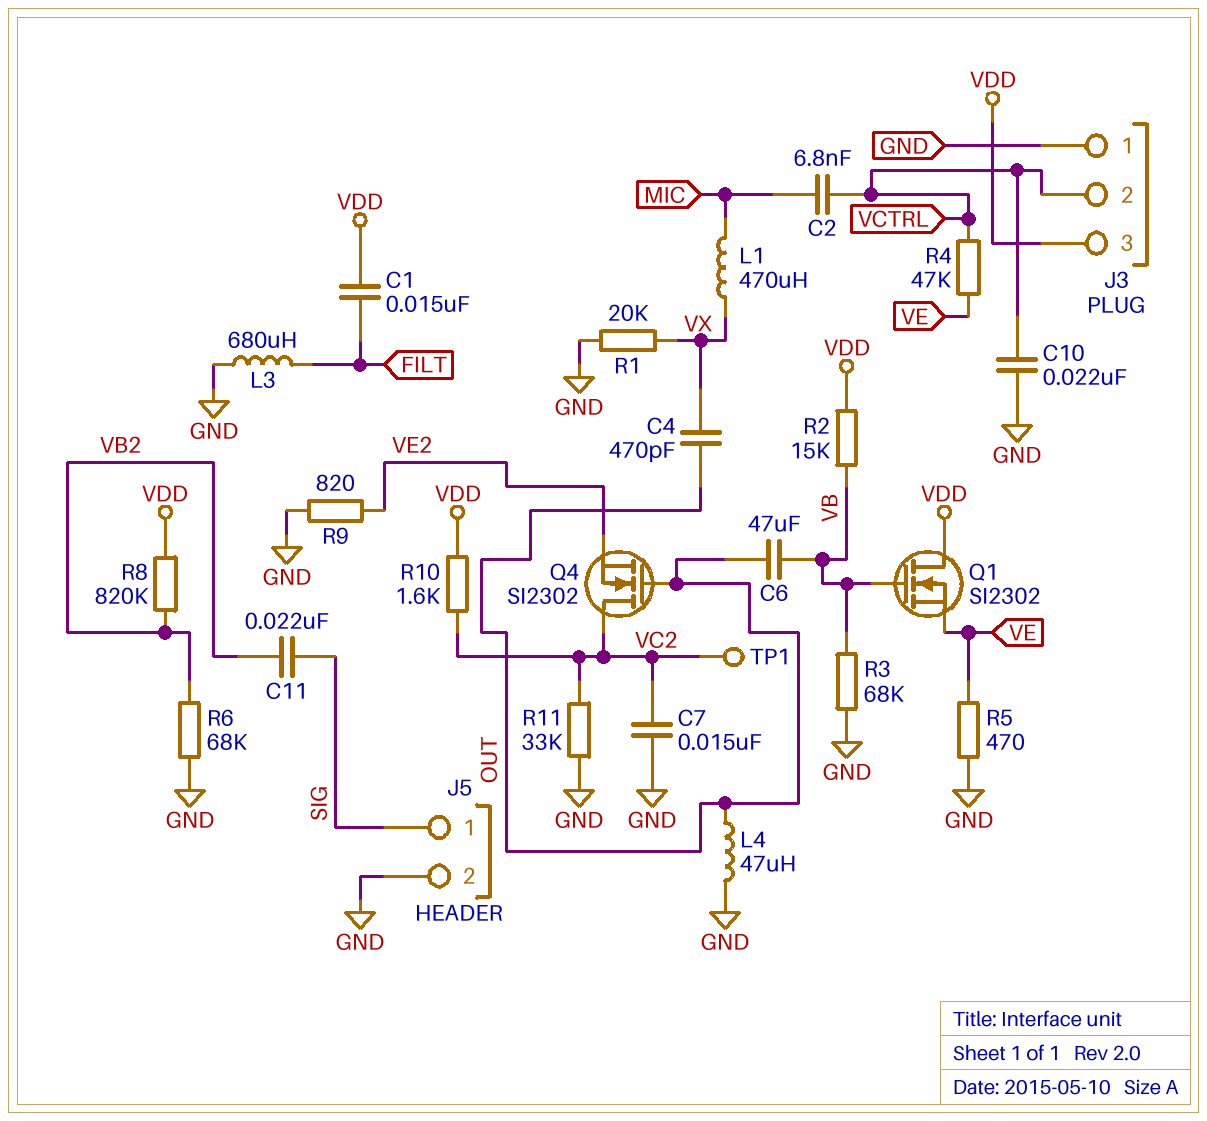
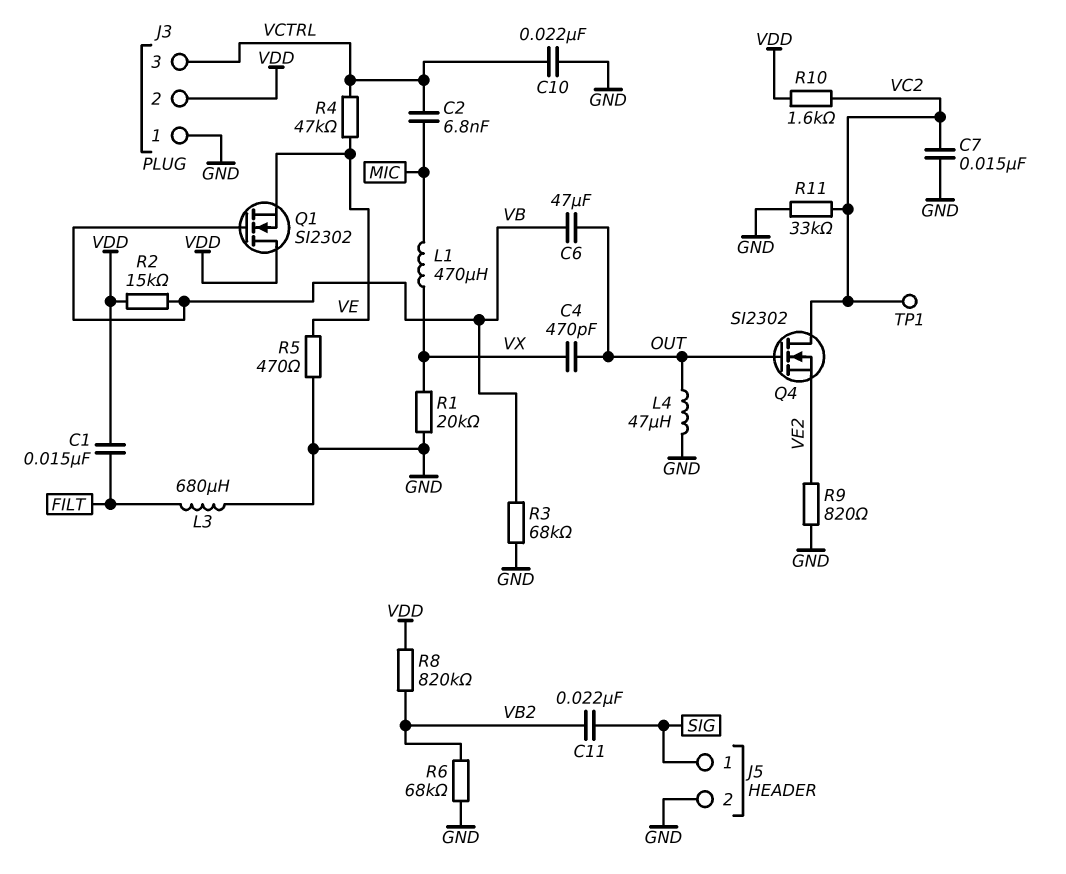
J3 pin 2: VCTRL -> VDD
J3 pin 3: VDD -> VCTRL

